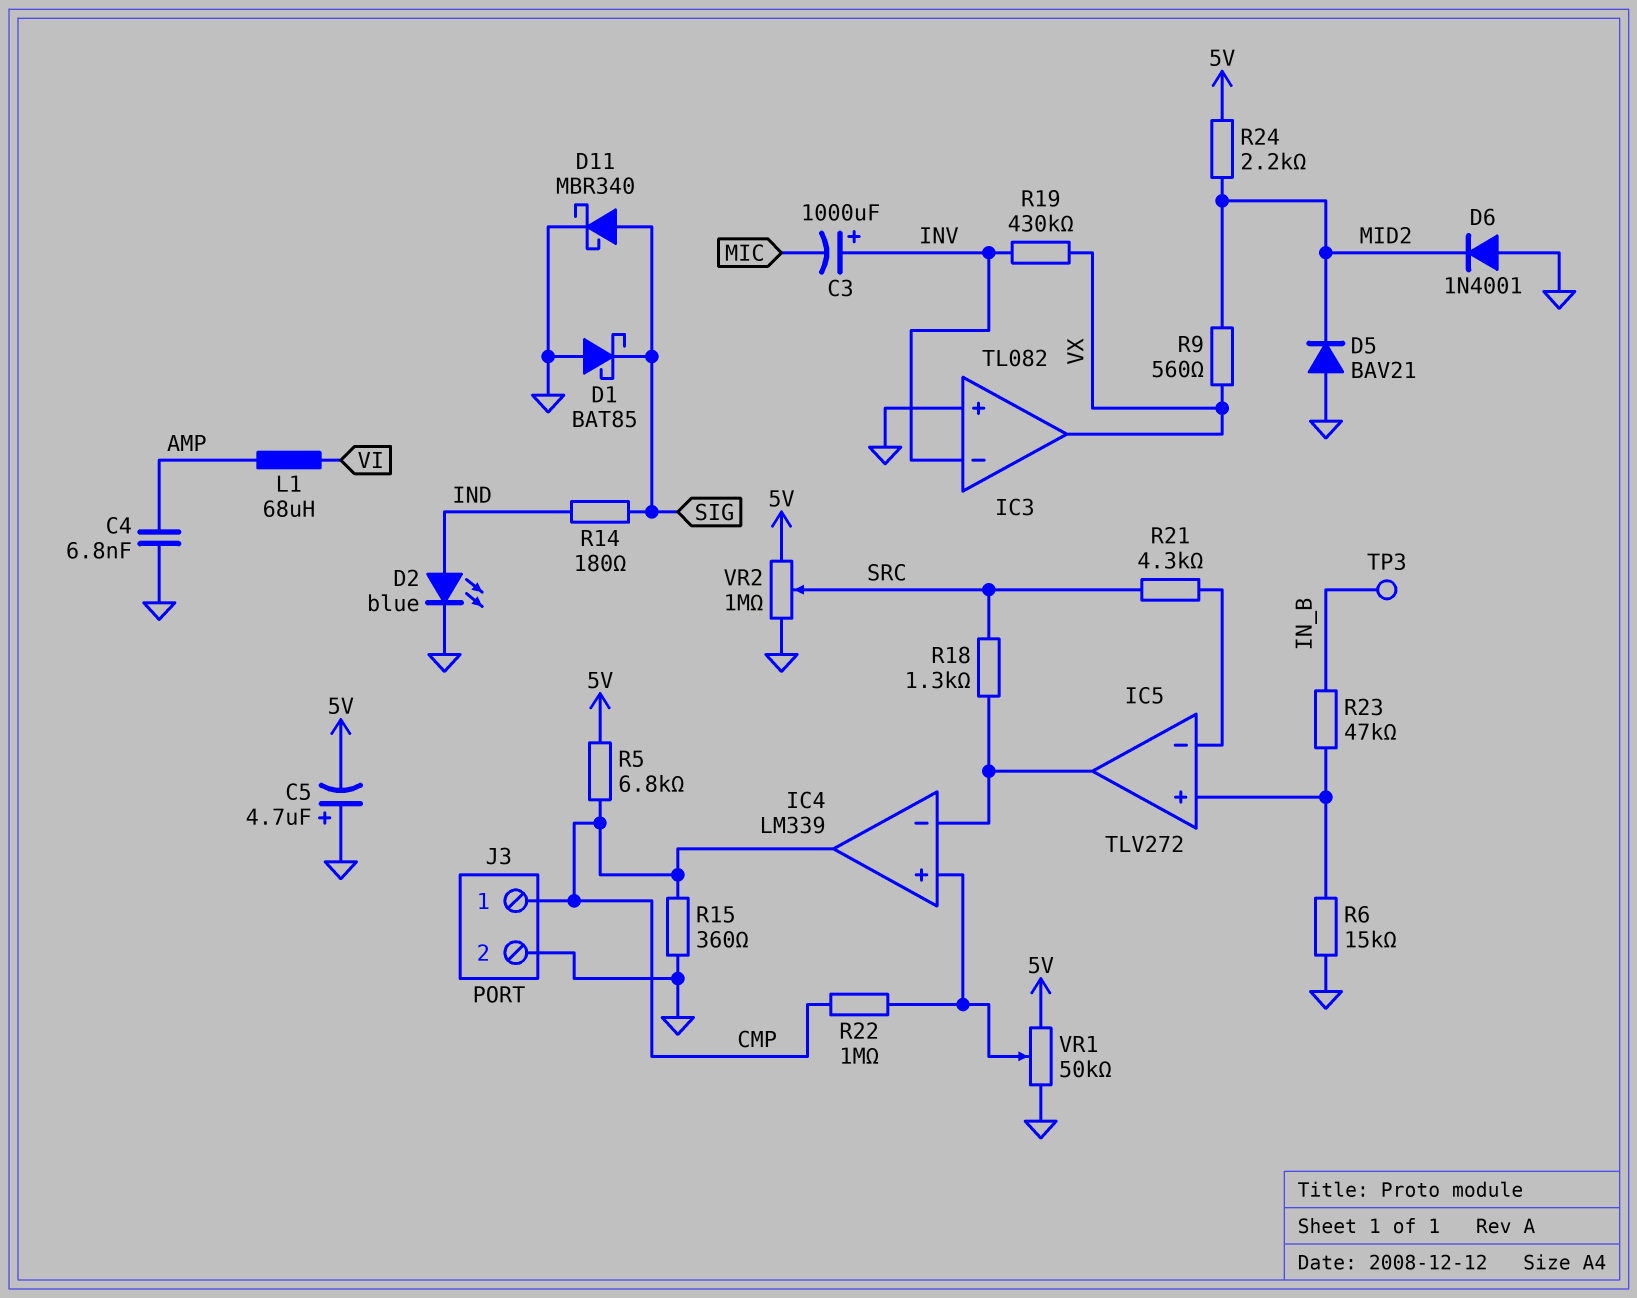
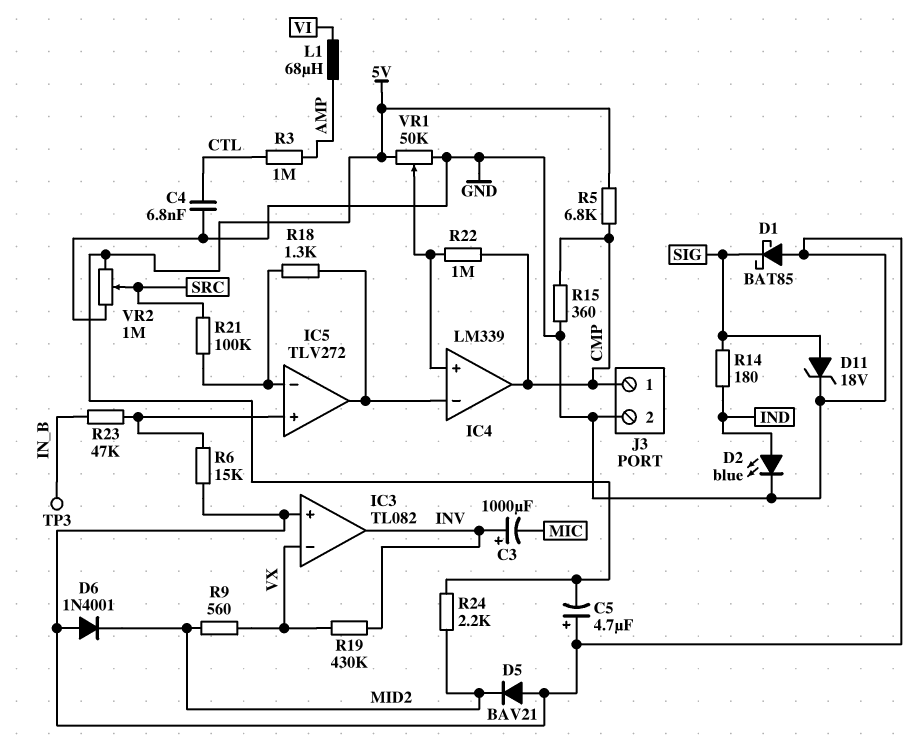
C4: 6.8nF (AMP, GND) -> 6.8nF (CTL, GND)
D11: schottky MBR340 (A SIG, K GND) -> zener 18V (A SIG, K GND)
IC3 pin in-: INV -> VX
IC3 pin out: VX -> INV
R3: none -> 1M (AMP, CTL)
R18: 1.3k (IC4/in-, SRC) -> 1.3k (IC4/in-, IC5/in-)
R21: 4.3k (IC5/in-, SRC) -> 100k (IC5/in-, SRC)

